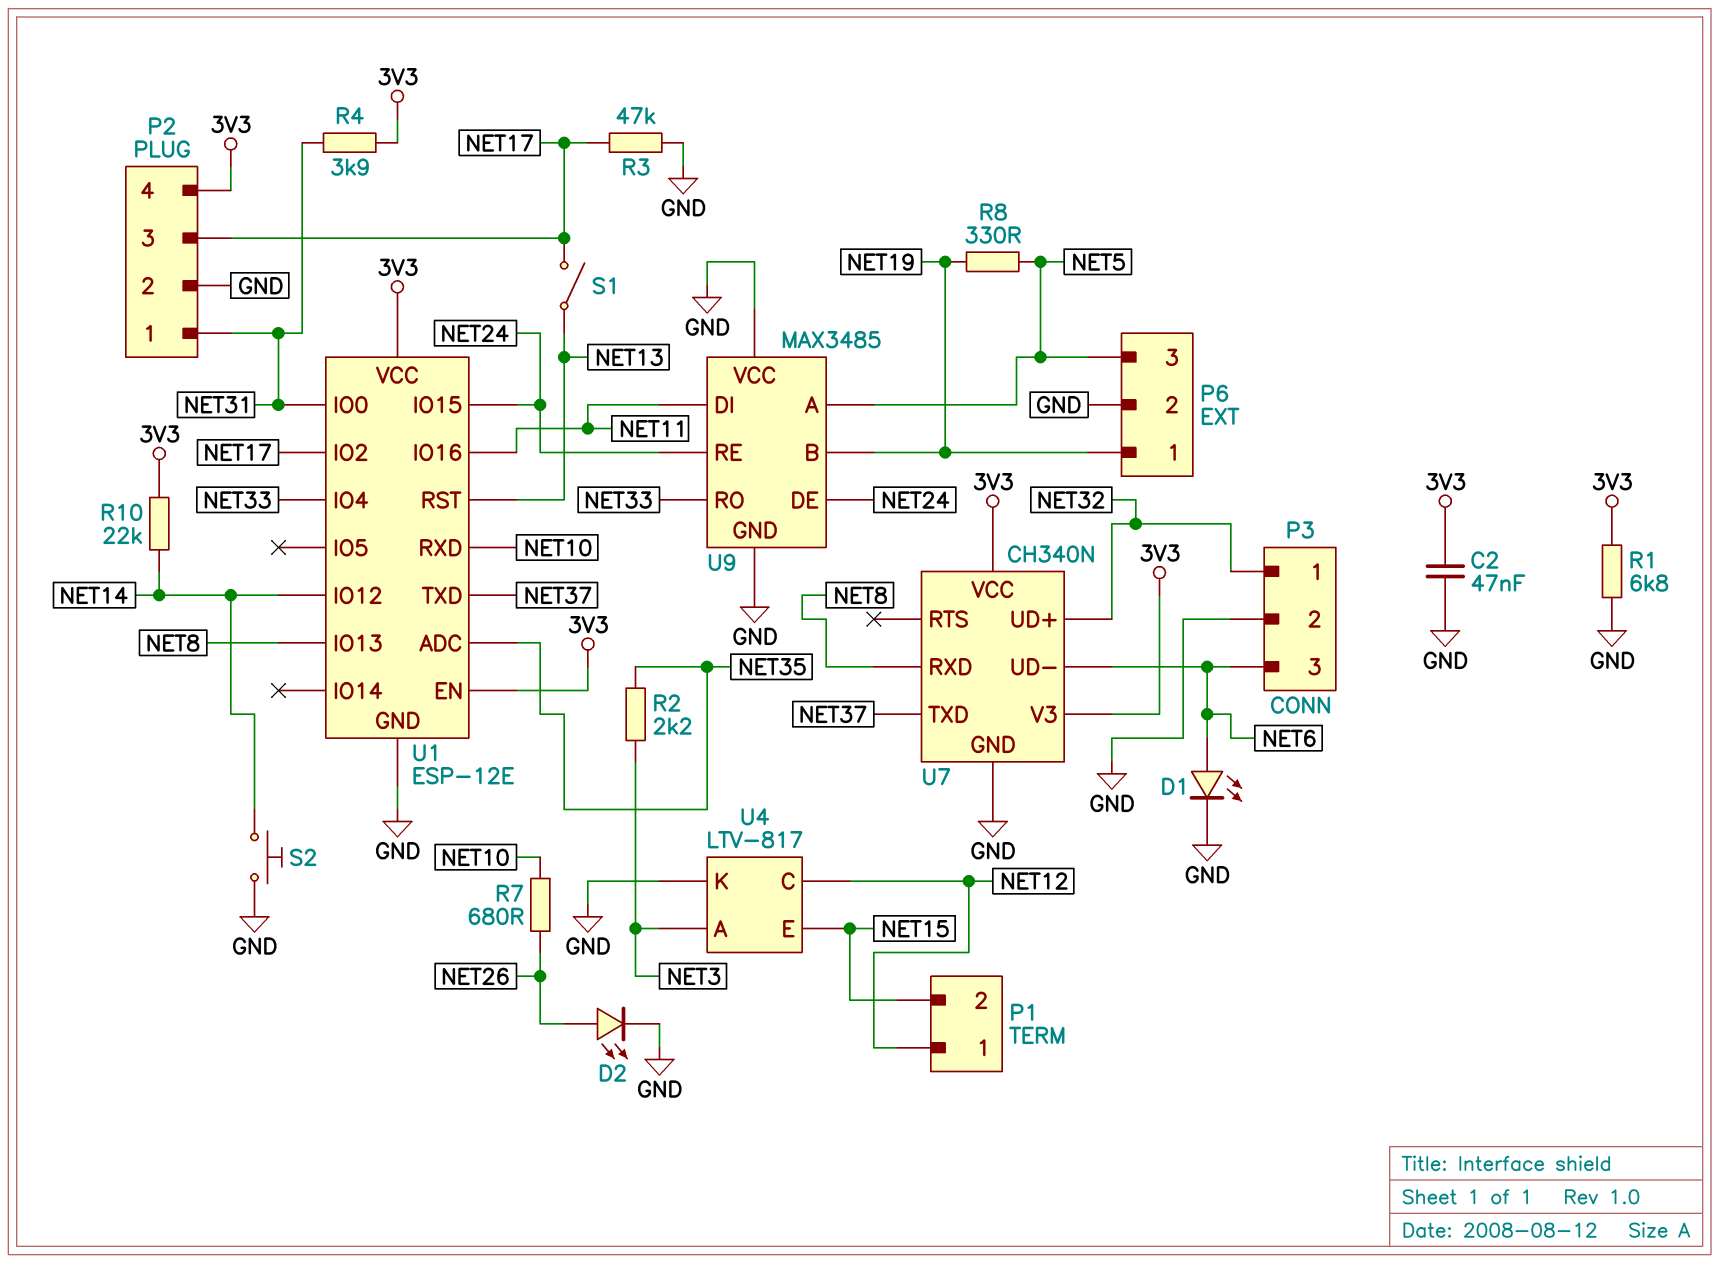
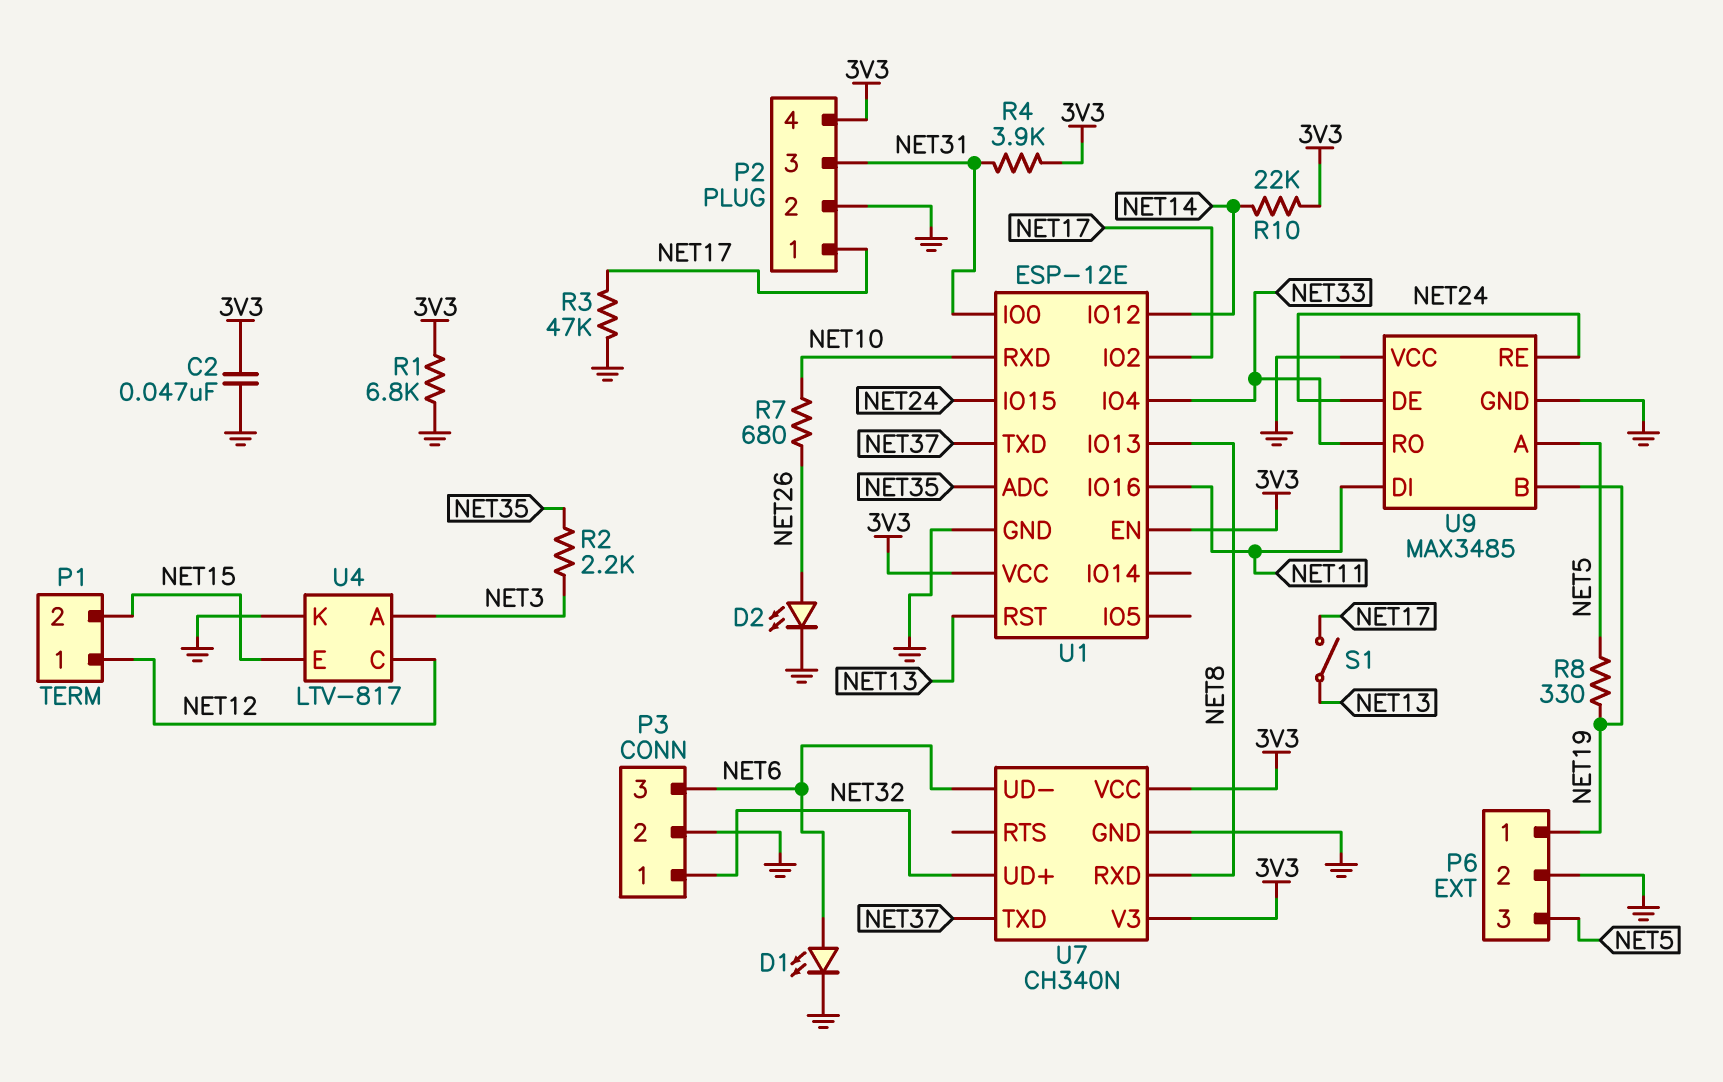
P2 pin 1: NET31 -> NET17
P2 pin 3: NET17 -> NET31
S2: button (GND, NET14) -> none

